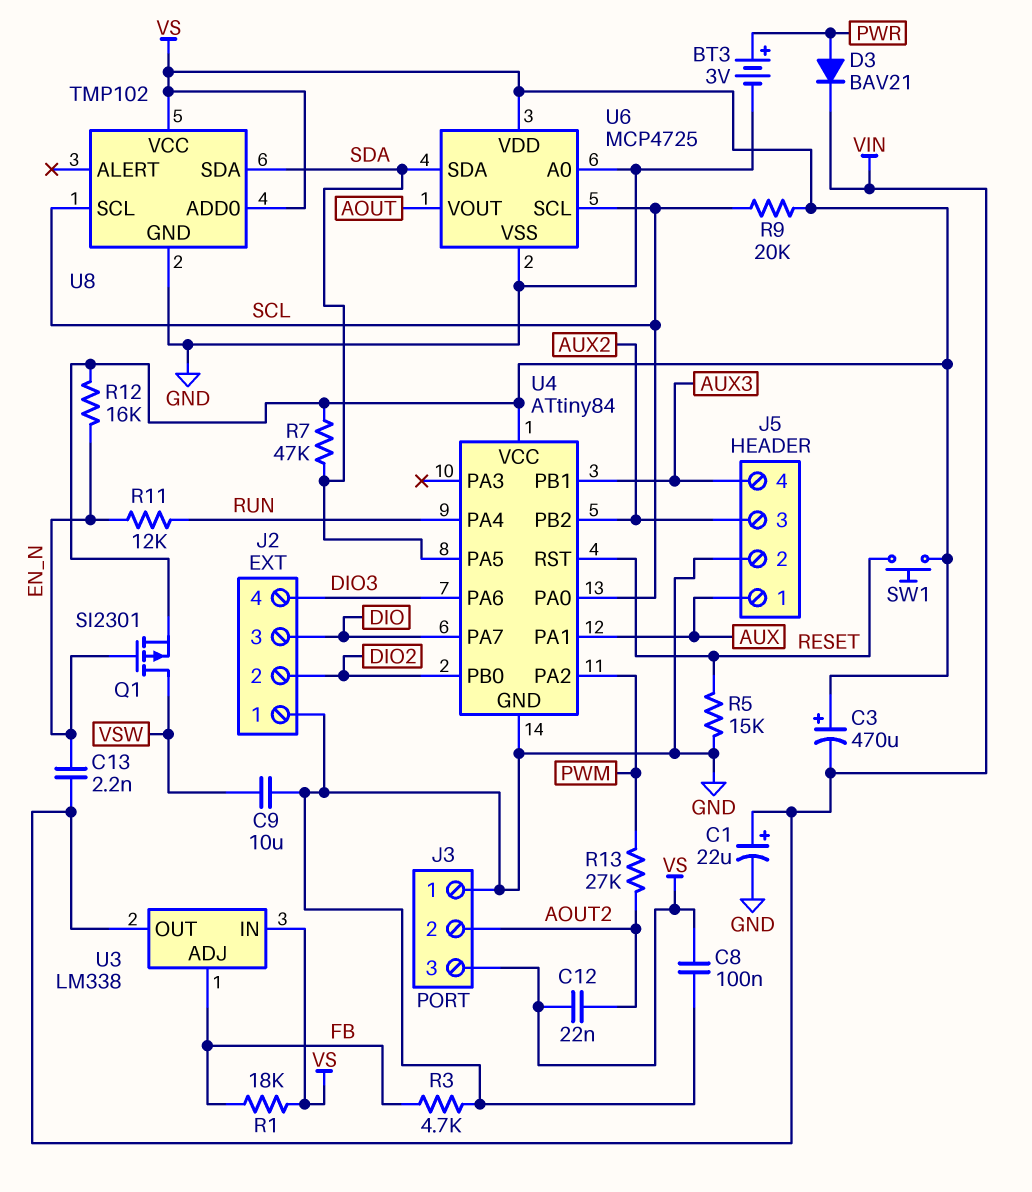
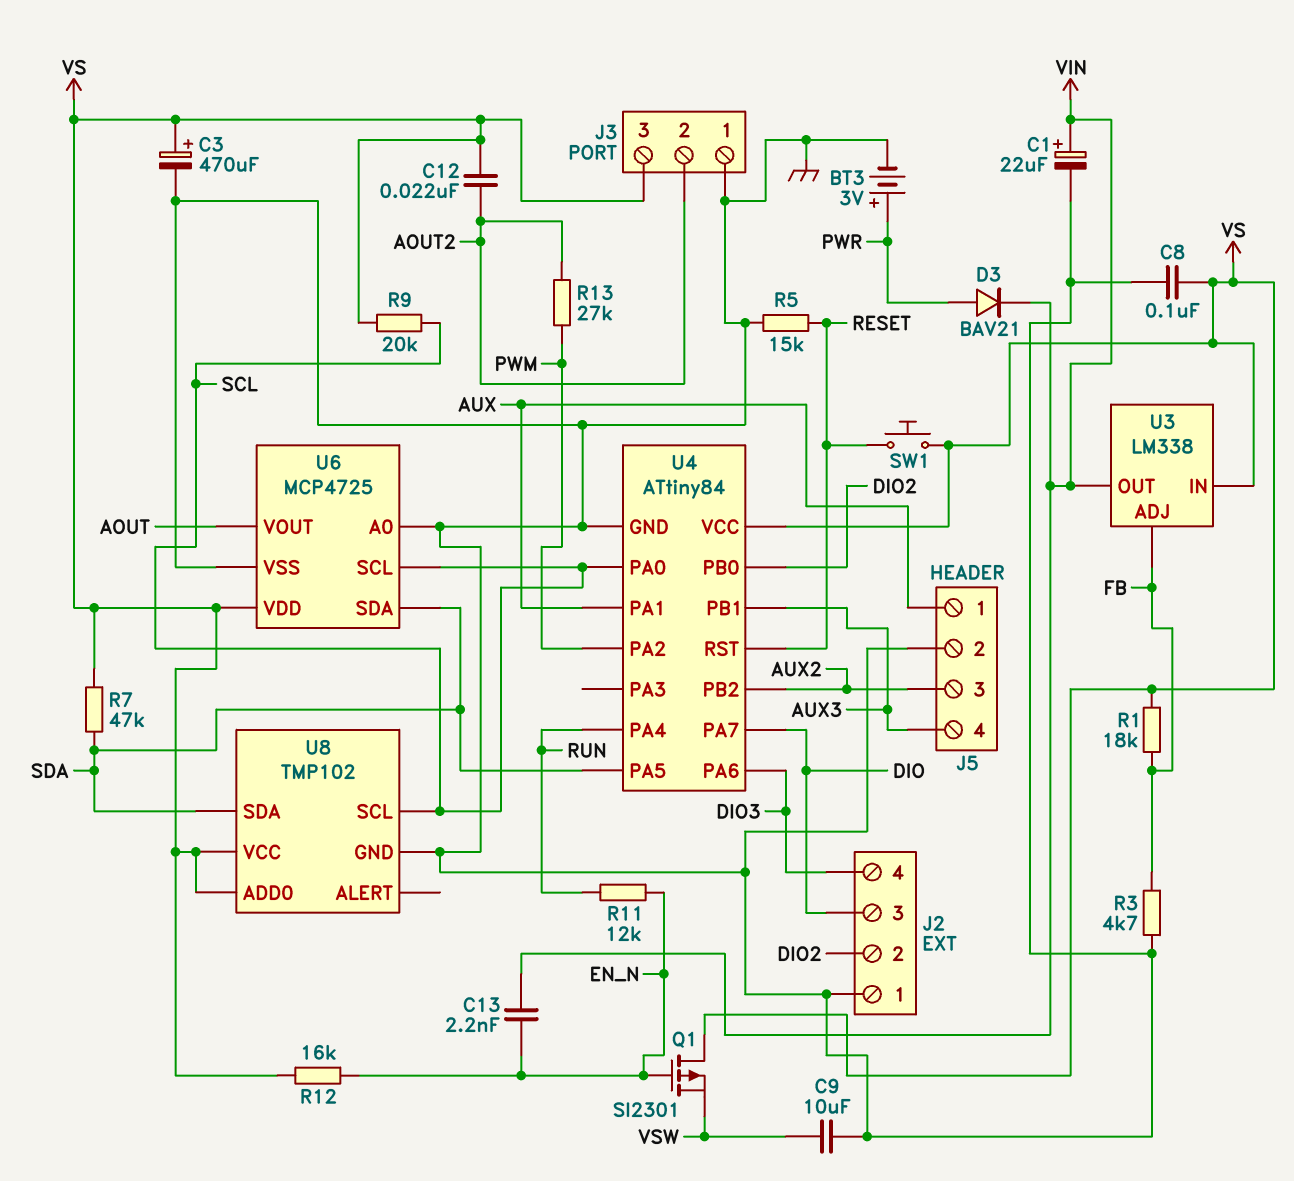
C3: 470uF (plus VS, minus VIN) -> 470uF (plus VS, minus GND)
Q1: PMOS SI2301 (G EN_N, D VSW, S VS) -> PMOS SI2301 (G EN_N, D VS, S VSW)

